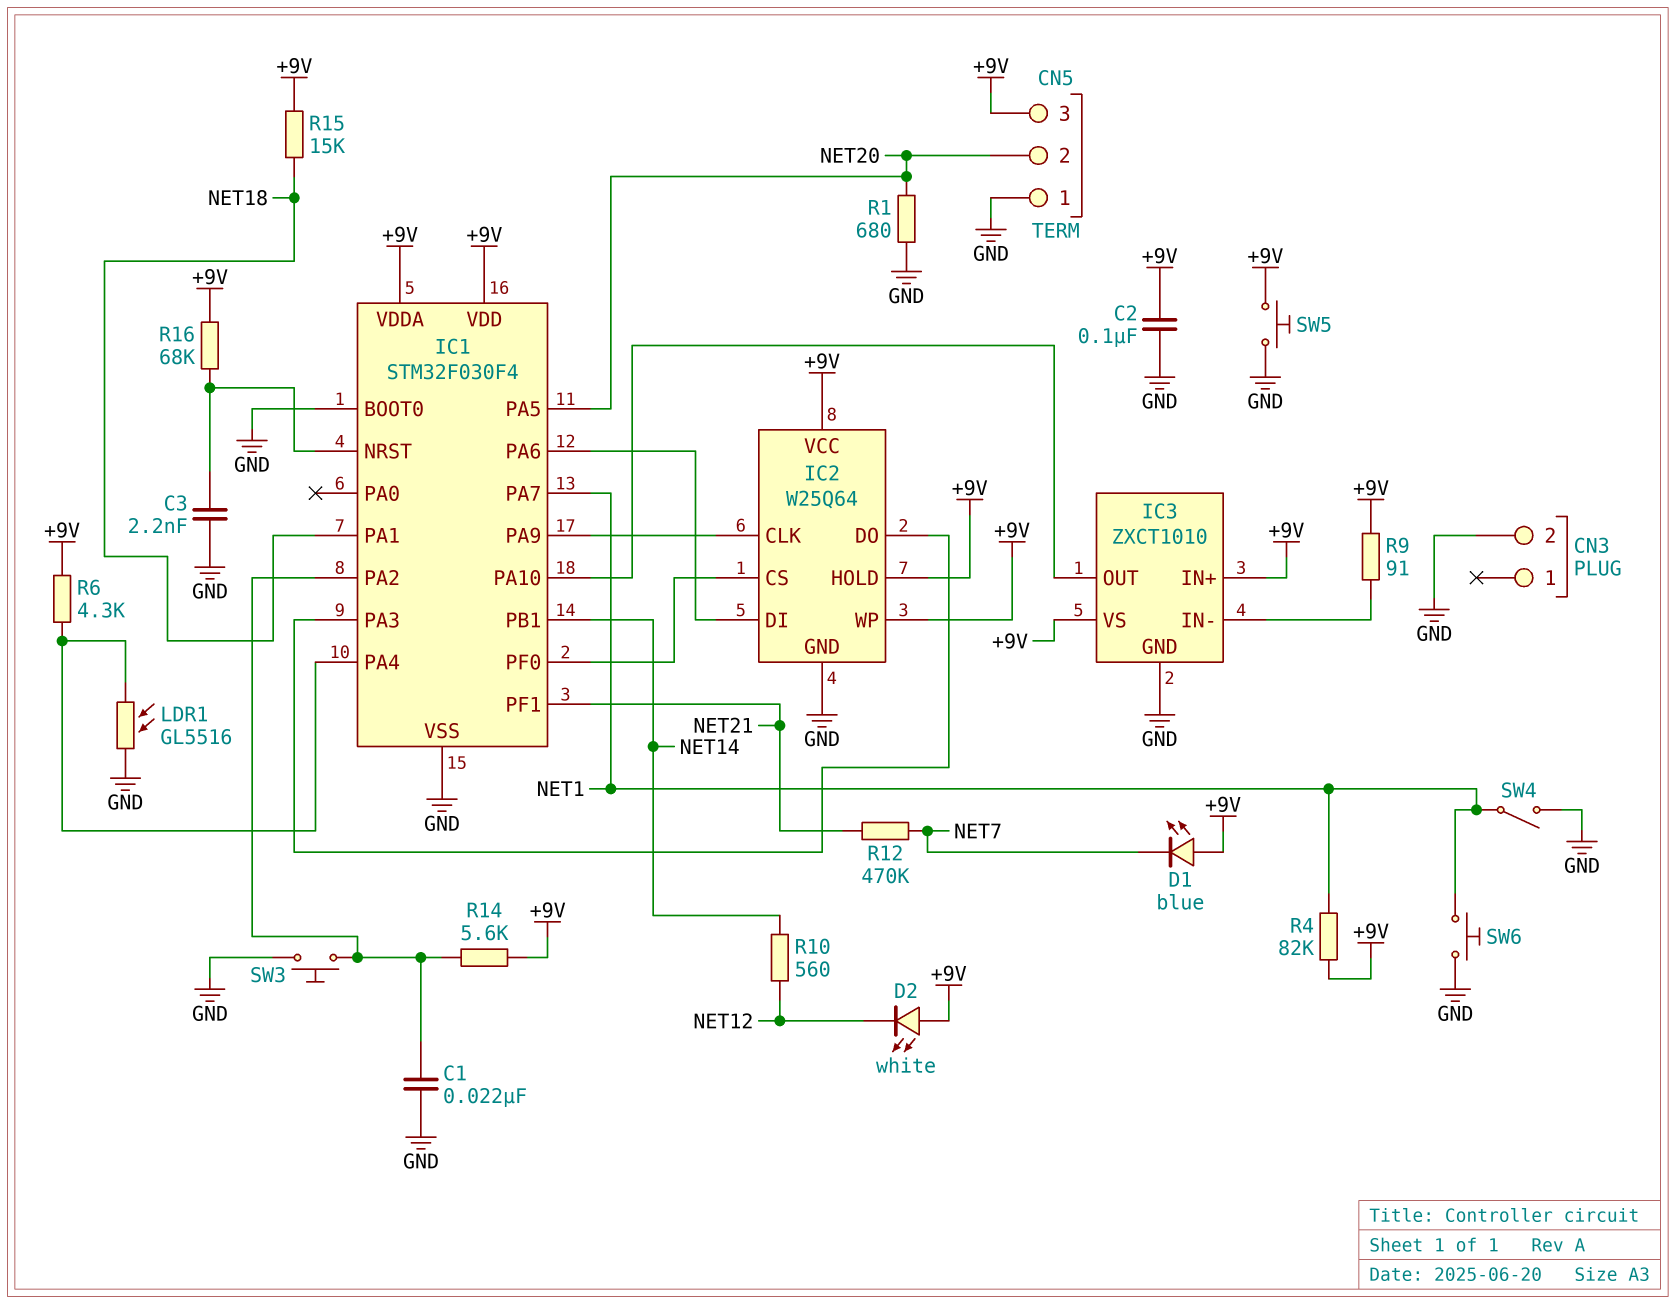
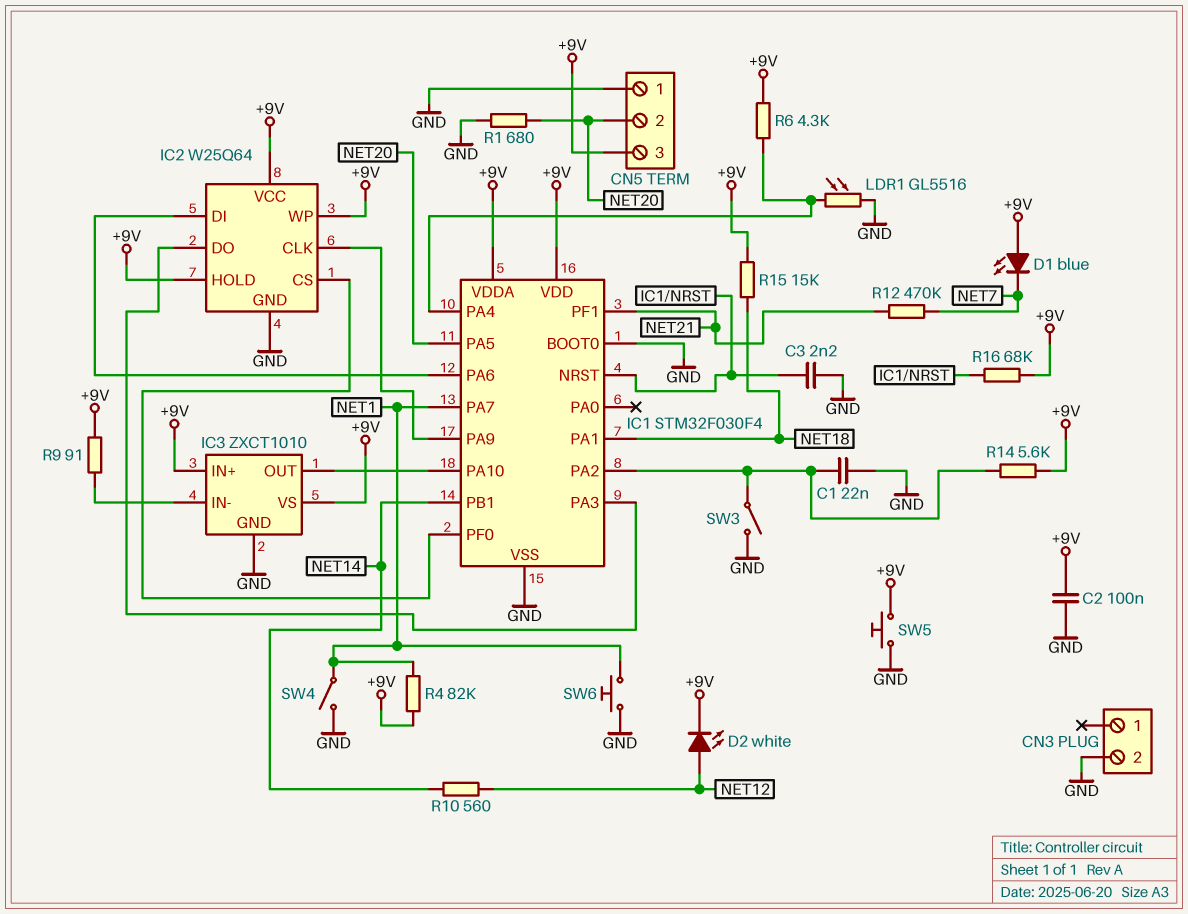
D2: LED white (A +9V, K NET12) -> LED white (A NET12, K +9V)
SW3: button (GND, IC1/PA2) -> switch (GND, IC1/PA2)

